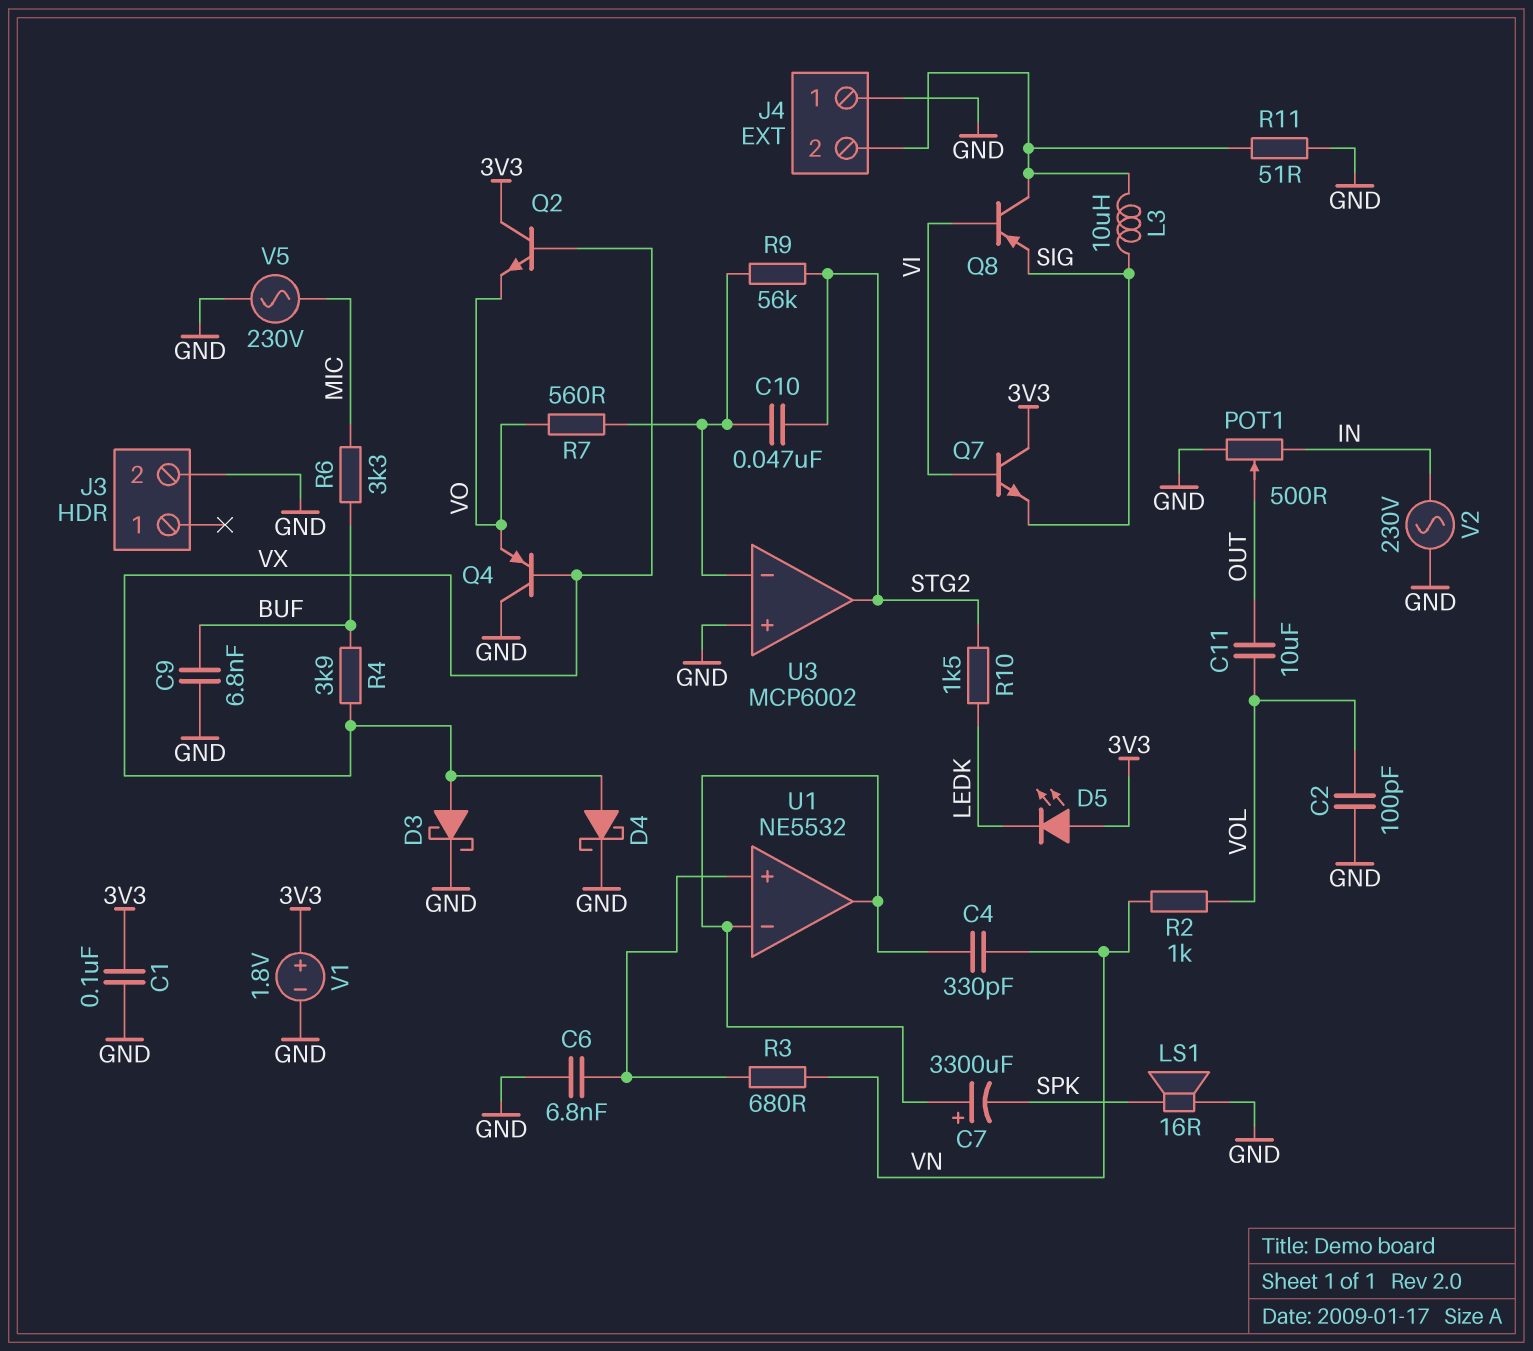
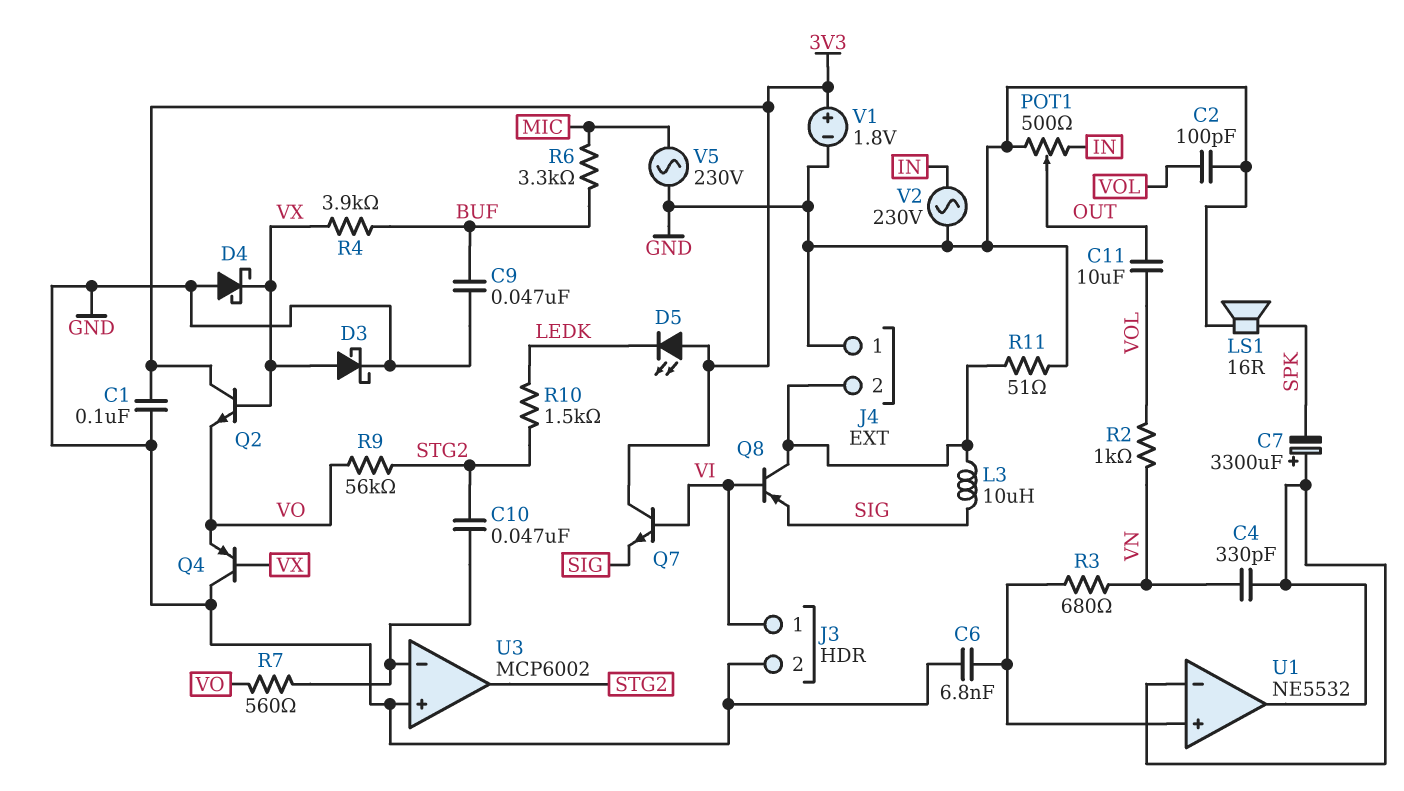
C9: 6.8nF (BUF, GND) -> 47nF (BUF, GND)
D4: schottky (A VX, K GND) -> schottky (A GND, K VX)
J3 pin 1: none -> VI
R9: 56k (STG2, U3/in-) -> 56k (STG2, VO)

